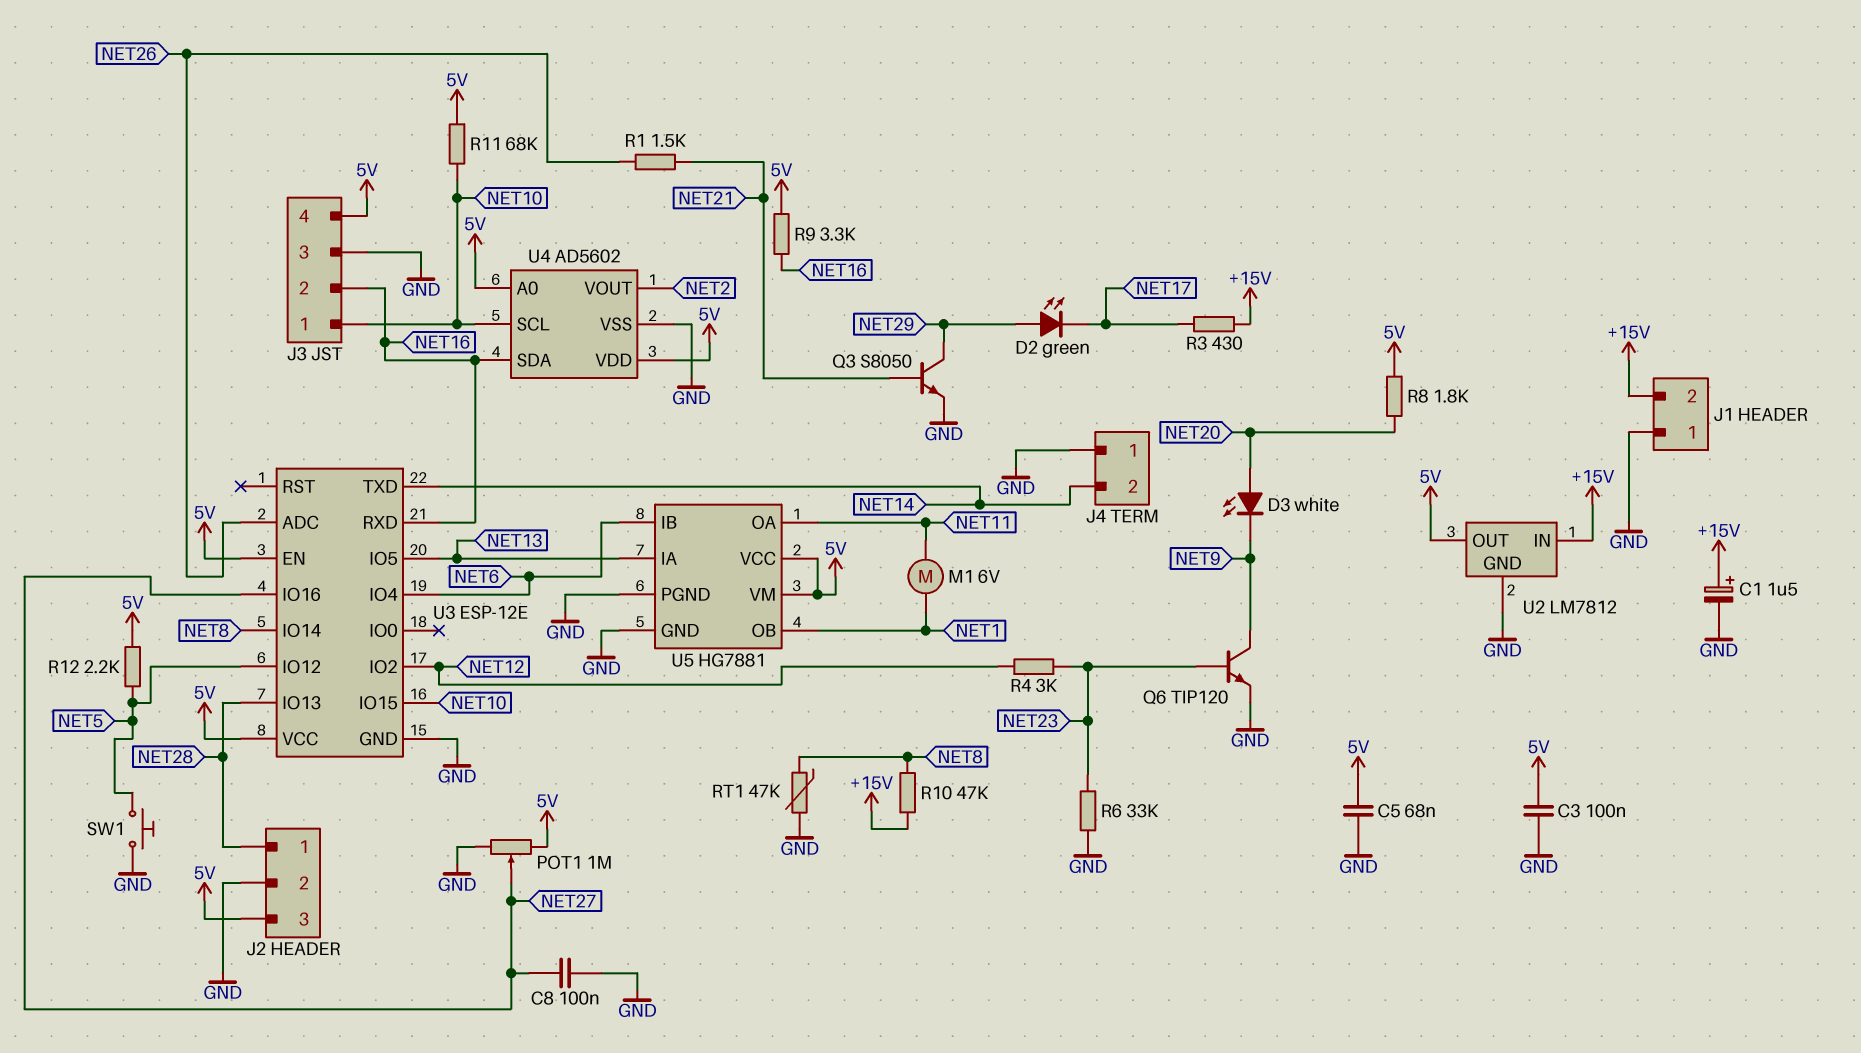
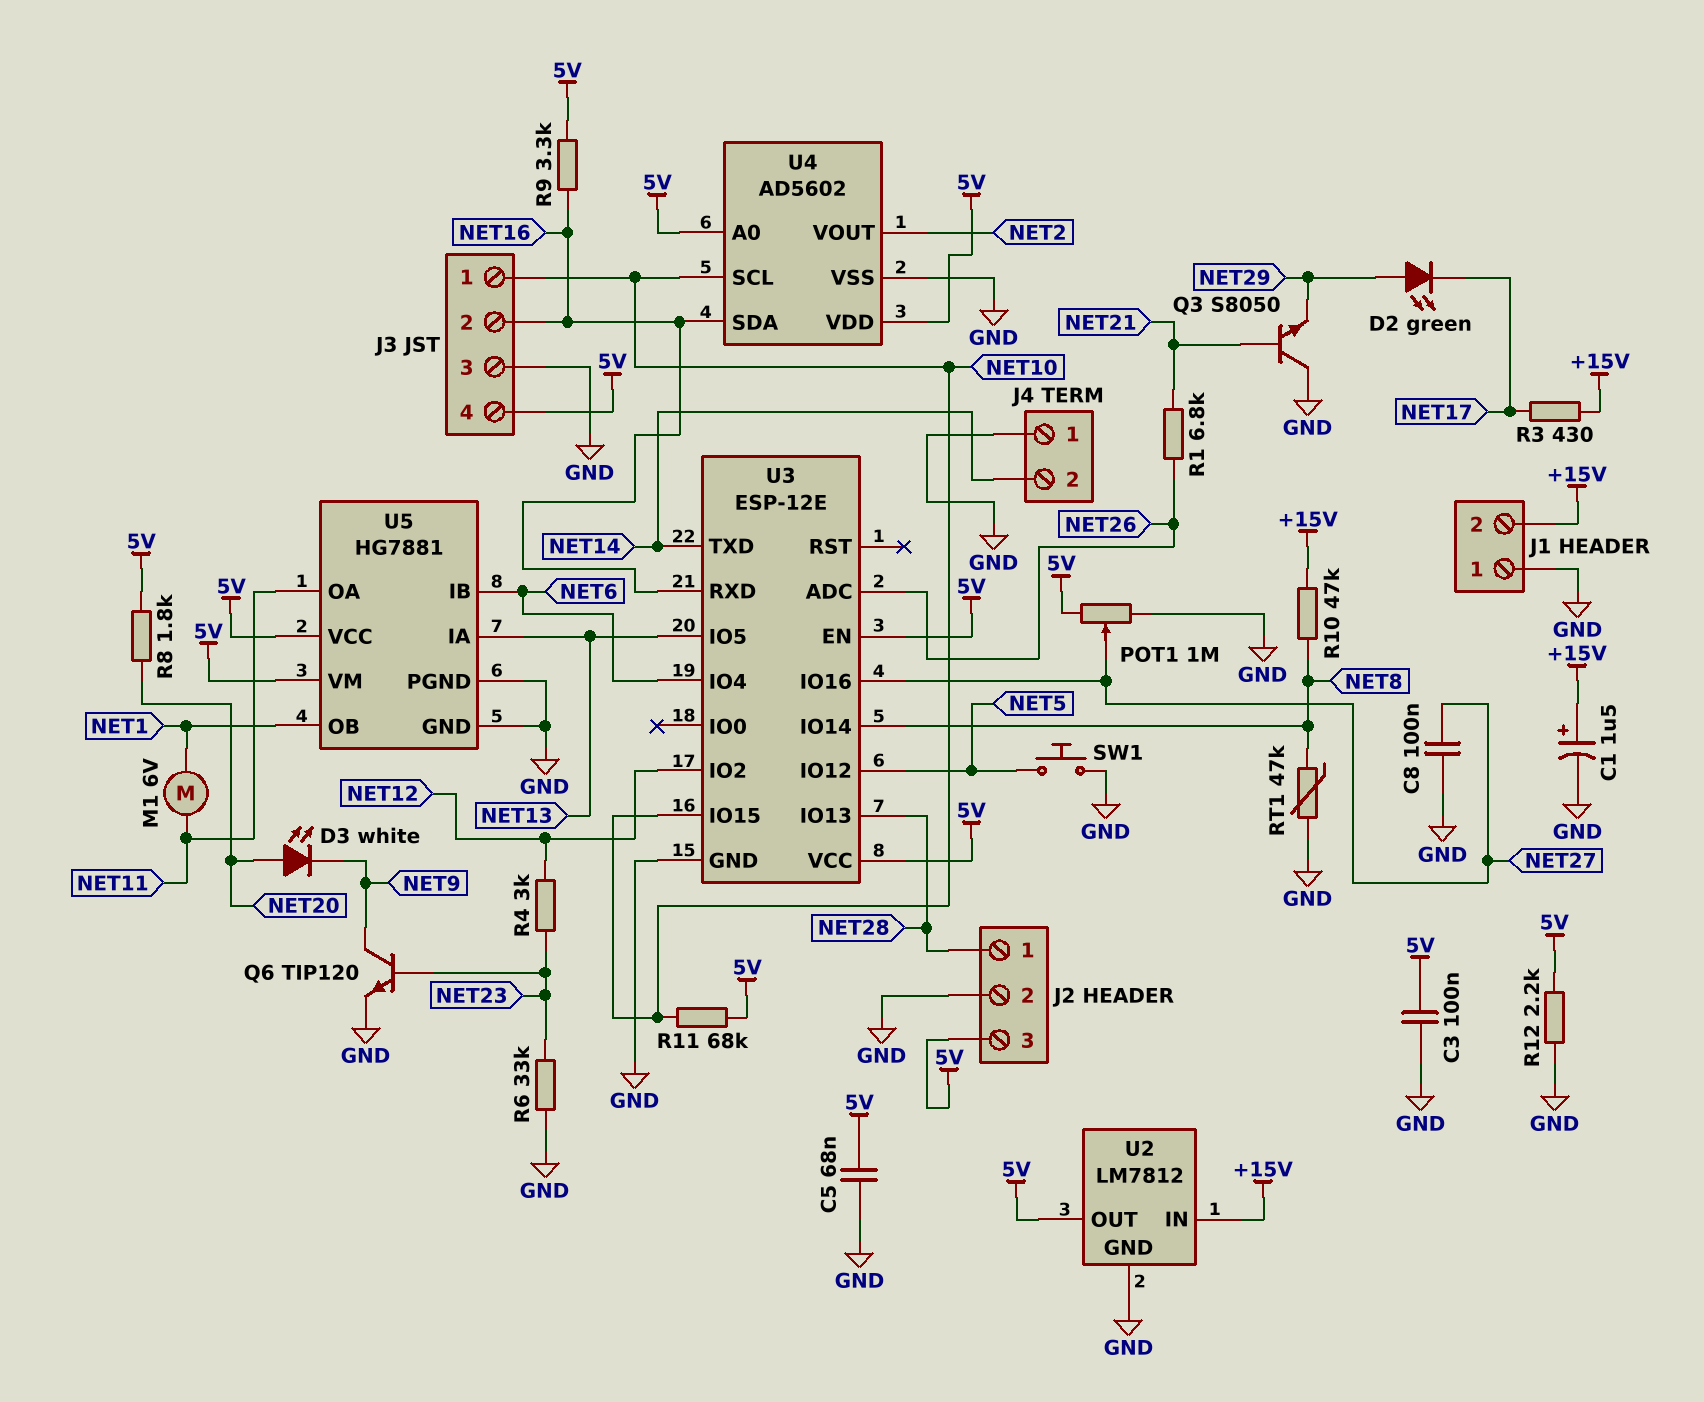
Q3: NPN S8050 (B NET21, C NET29, E GND) -> NPN S8050 (B NET21, C GND, E NET29)
R1: 1.5k (NET21, NET26) -> 6.8k (NET21, NET26)
R12: 2.2k (5V, NET5) -> 2.2k (5V, GND)

